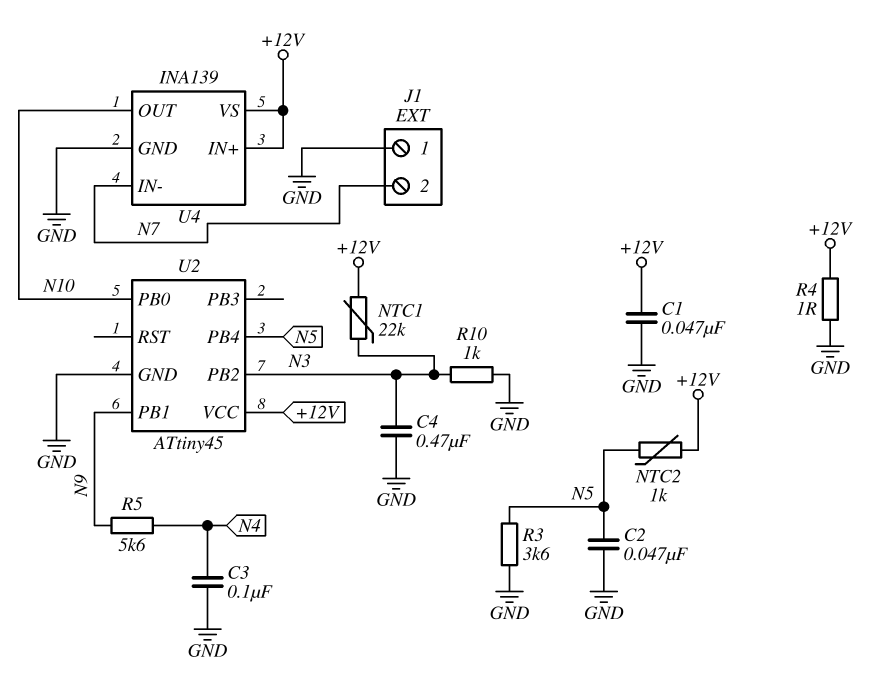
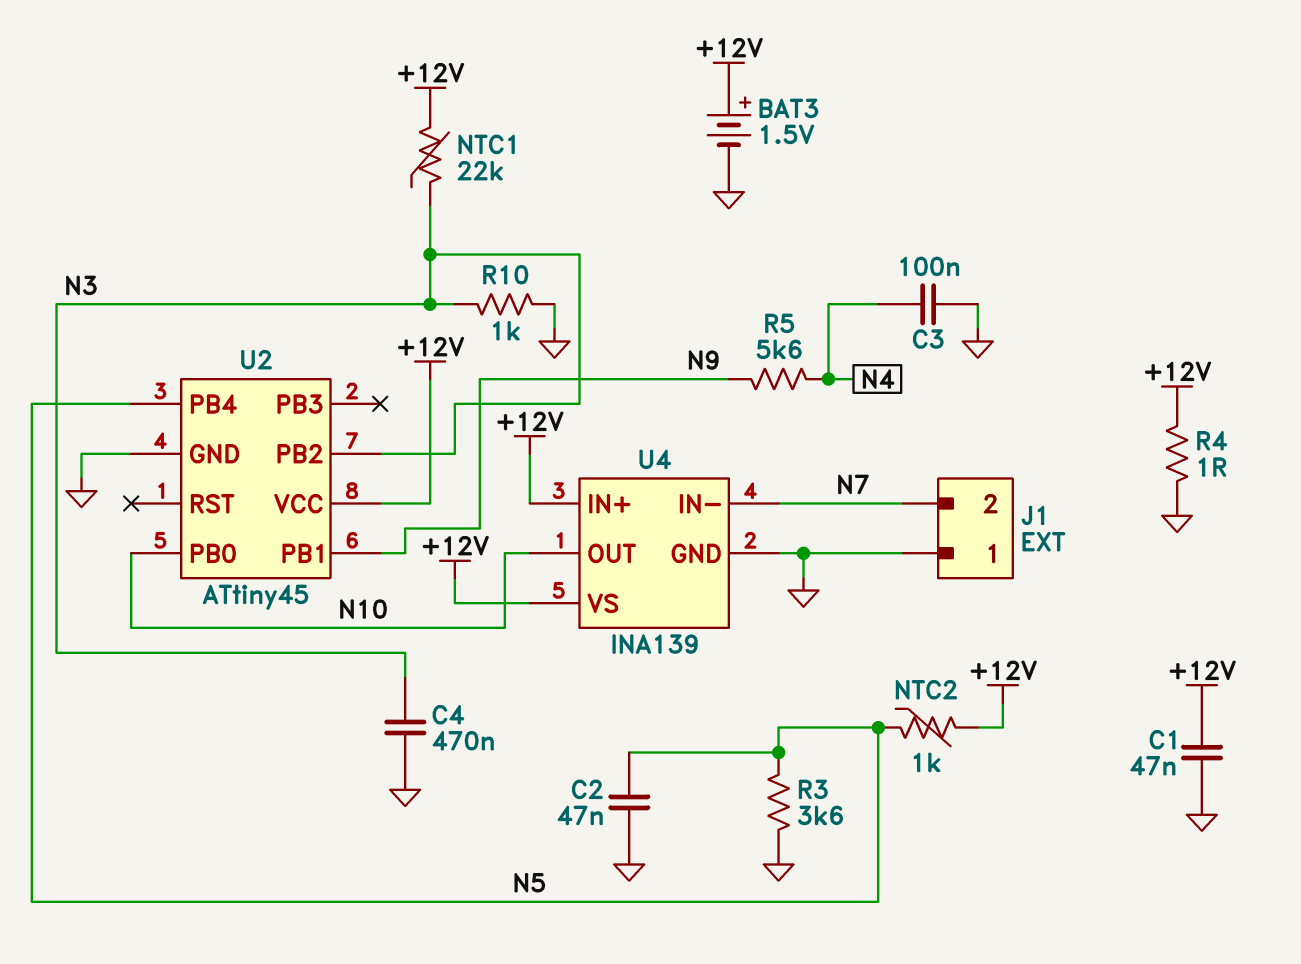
BAT3: none -> 1.5V (plus +12V, minus GND)

